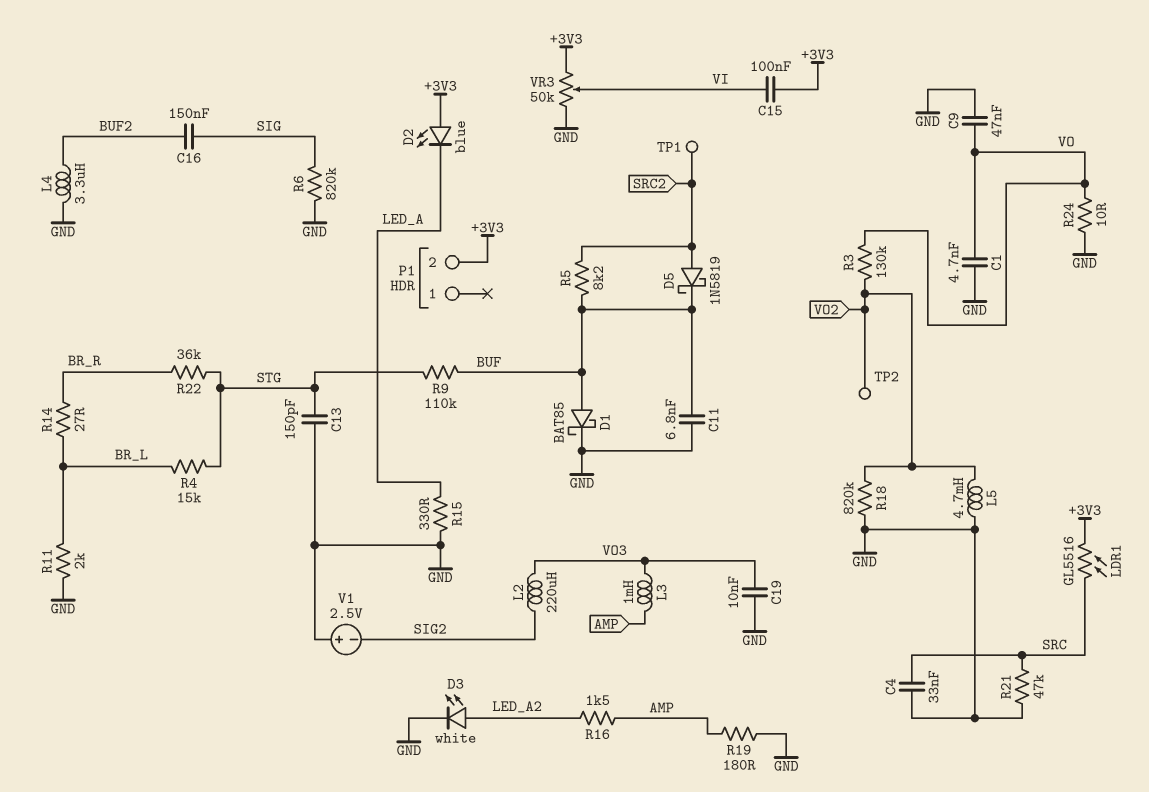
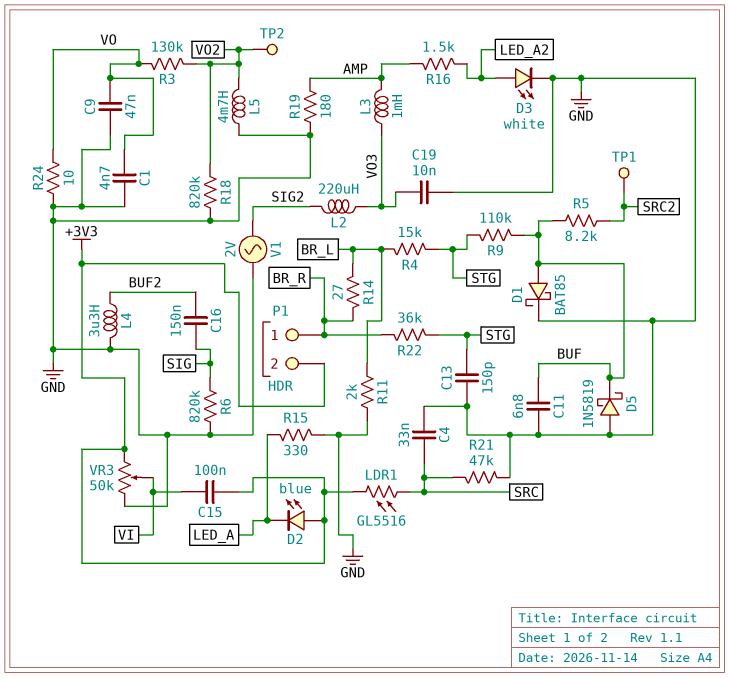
D5: schottky 1N5819 (A SRC2, K BUF) -> schottky 1N5819 (A GND, K BUF)
P1 pin 1: none -> BR_R
V1: 2.5V (plus GND, minus SIG2) -> AC 2V (GND, SIG2)

